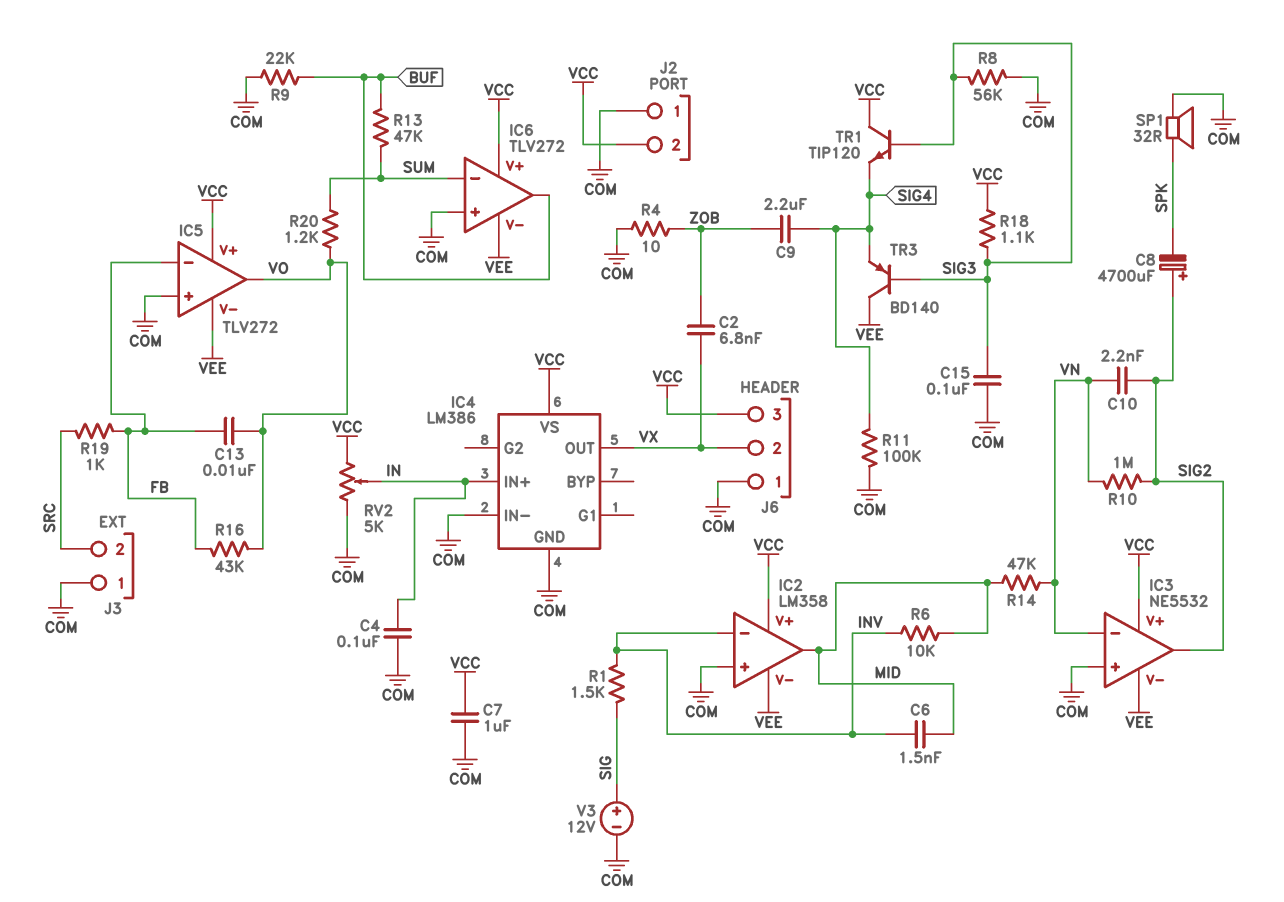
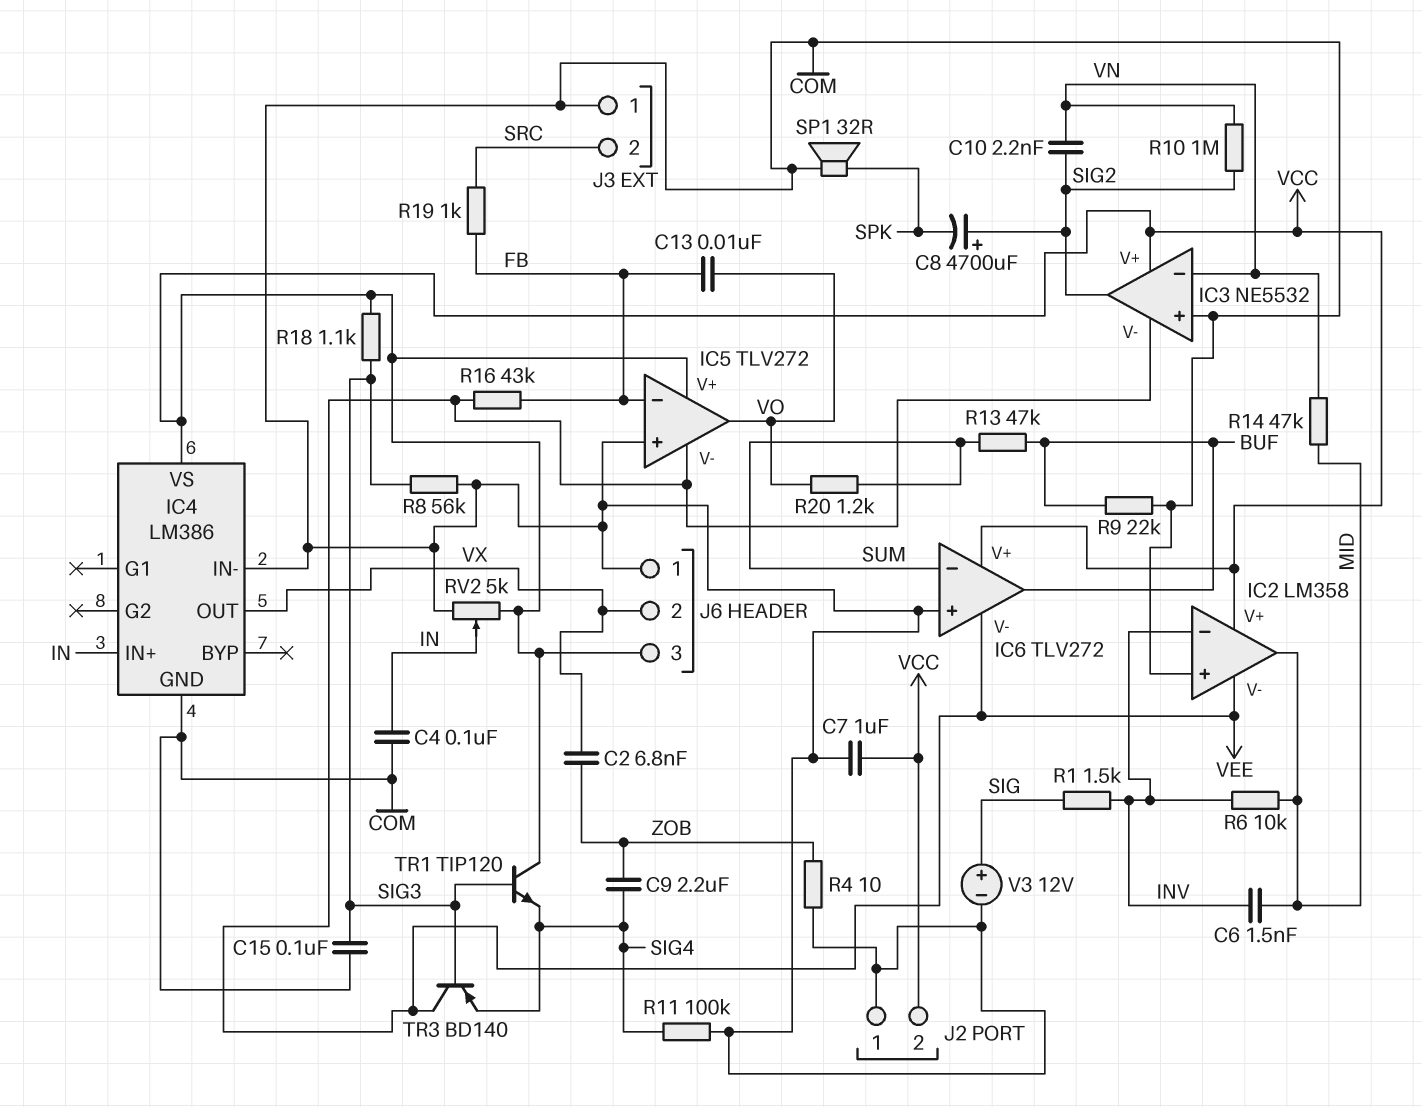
R16: 43k (FB, VO) -> 43k (FB, VEE)

